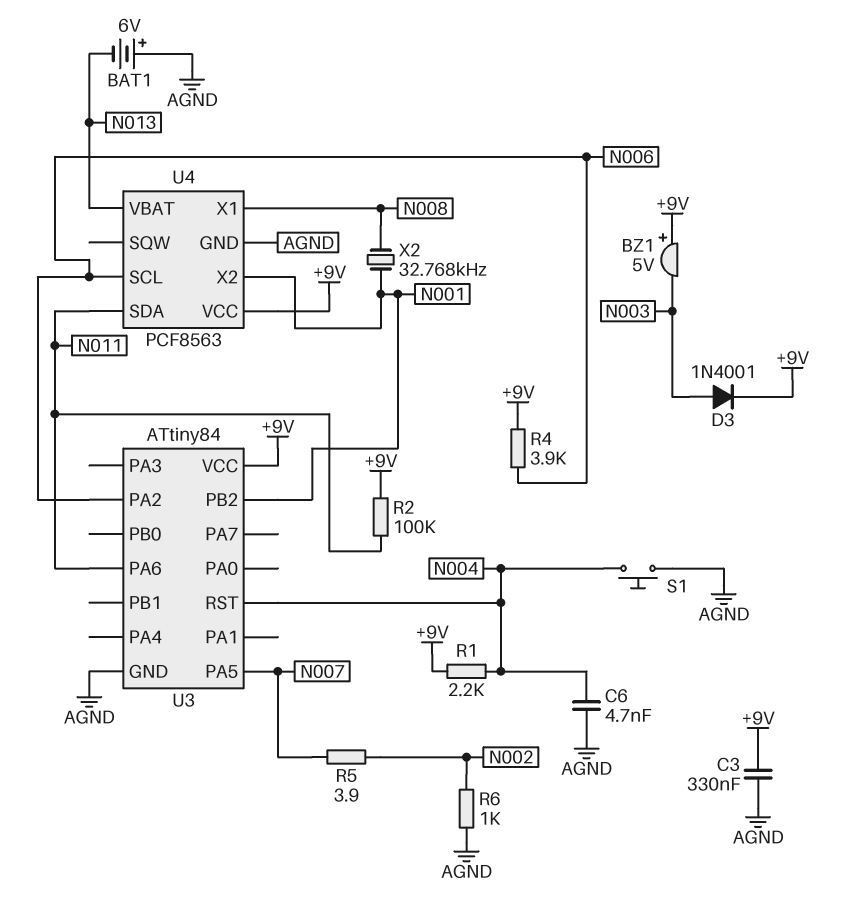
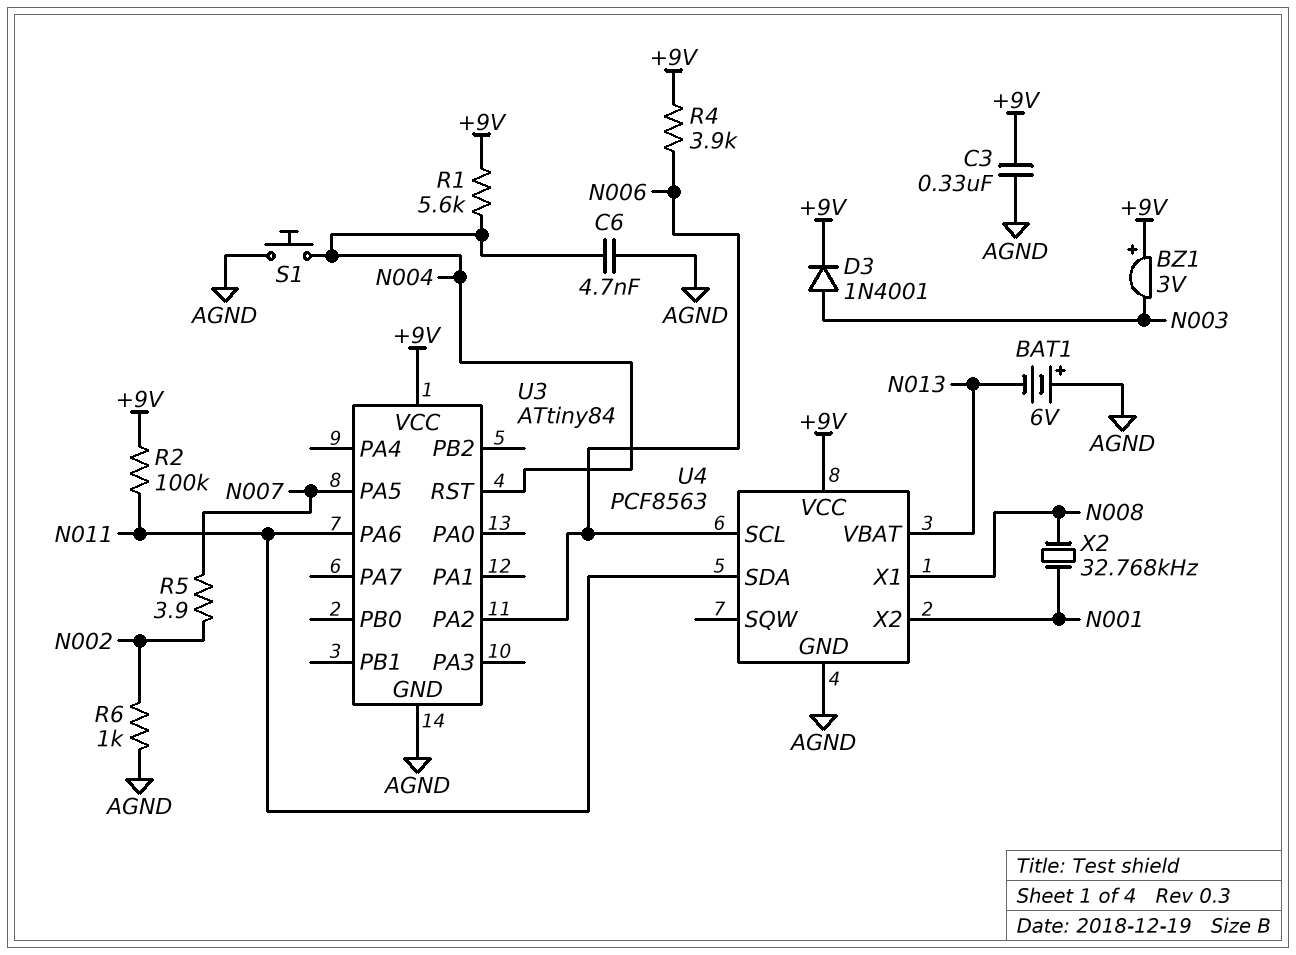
BZ1: buzzer 5V (plus +9V, minus N003) -> buzzer 3V (plus +9V, minus N003)
R1: 2.2k (+9V, N004) -> 5.6k (+9V, N004)
U3 pin PB2: N001 -> none

